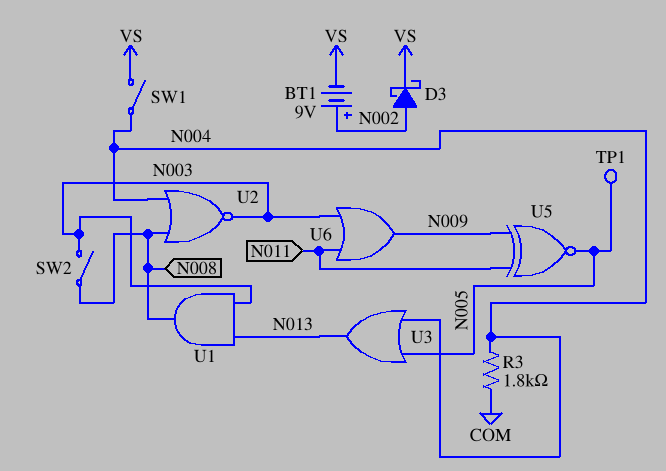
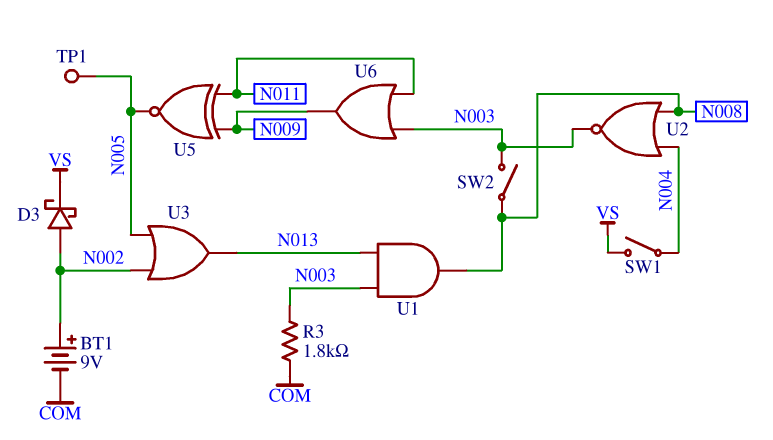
BT1: 9V (plus N002, minus VS) -> 9V (plus N002, minus COM)
R3: 1.8k (COM, N004) -> 1.8k (COM, N003)
U3: OR (in N004, in N005, out N013) -> OR (in N002, in N005, out N013)

